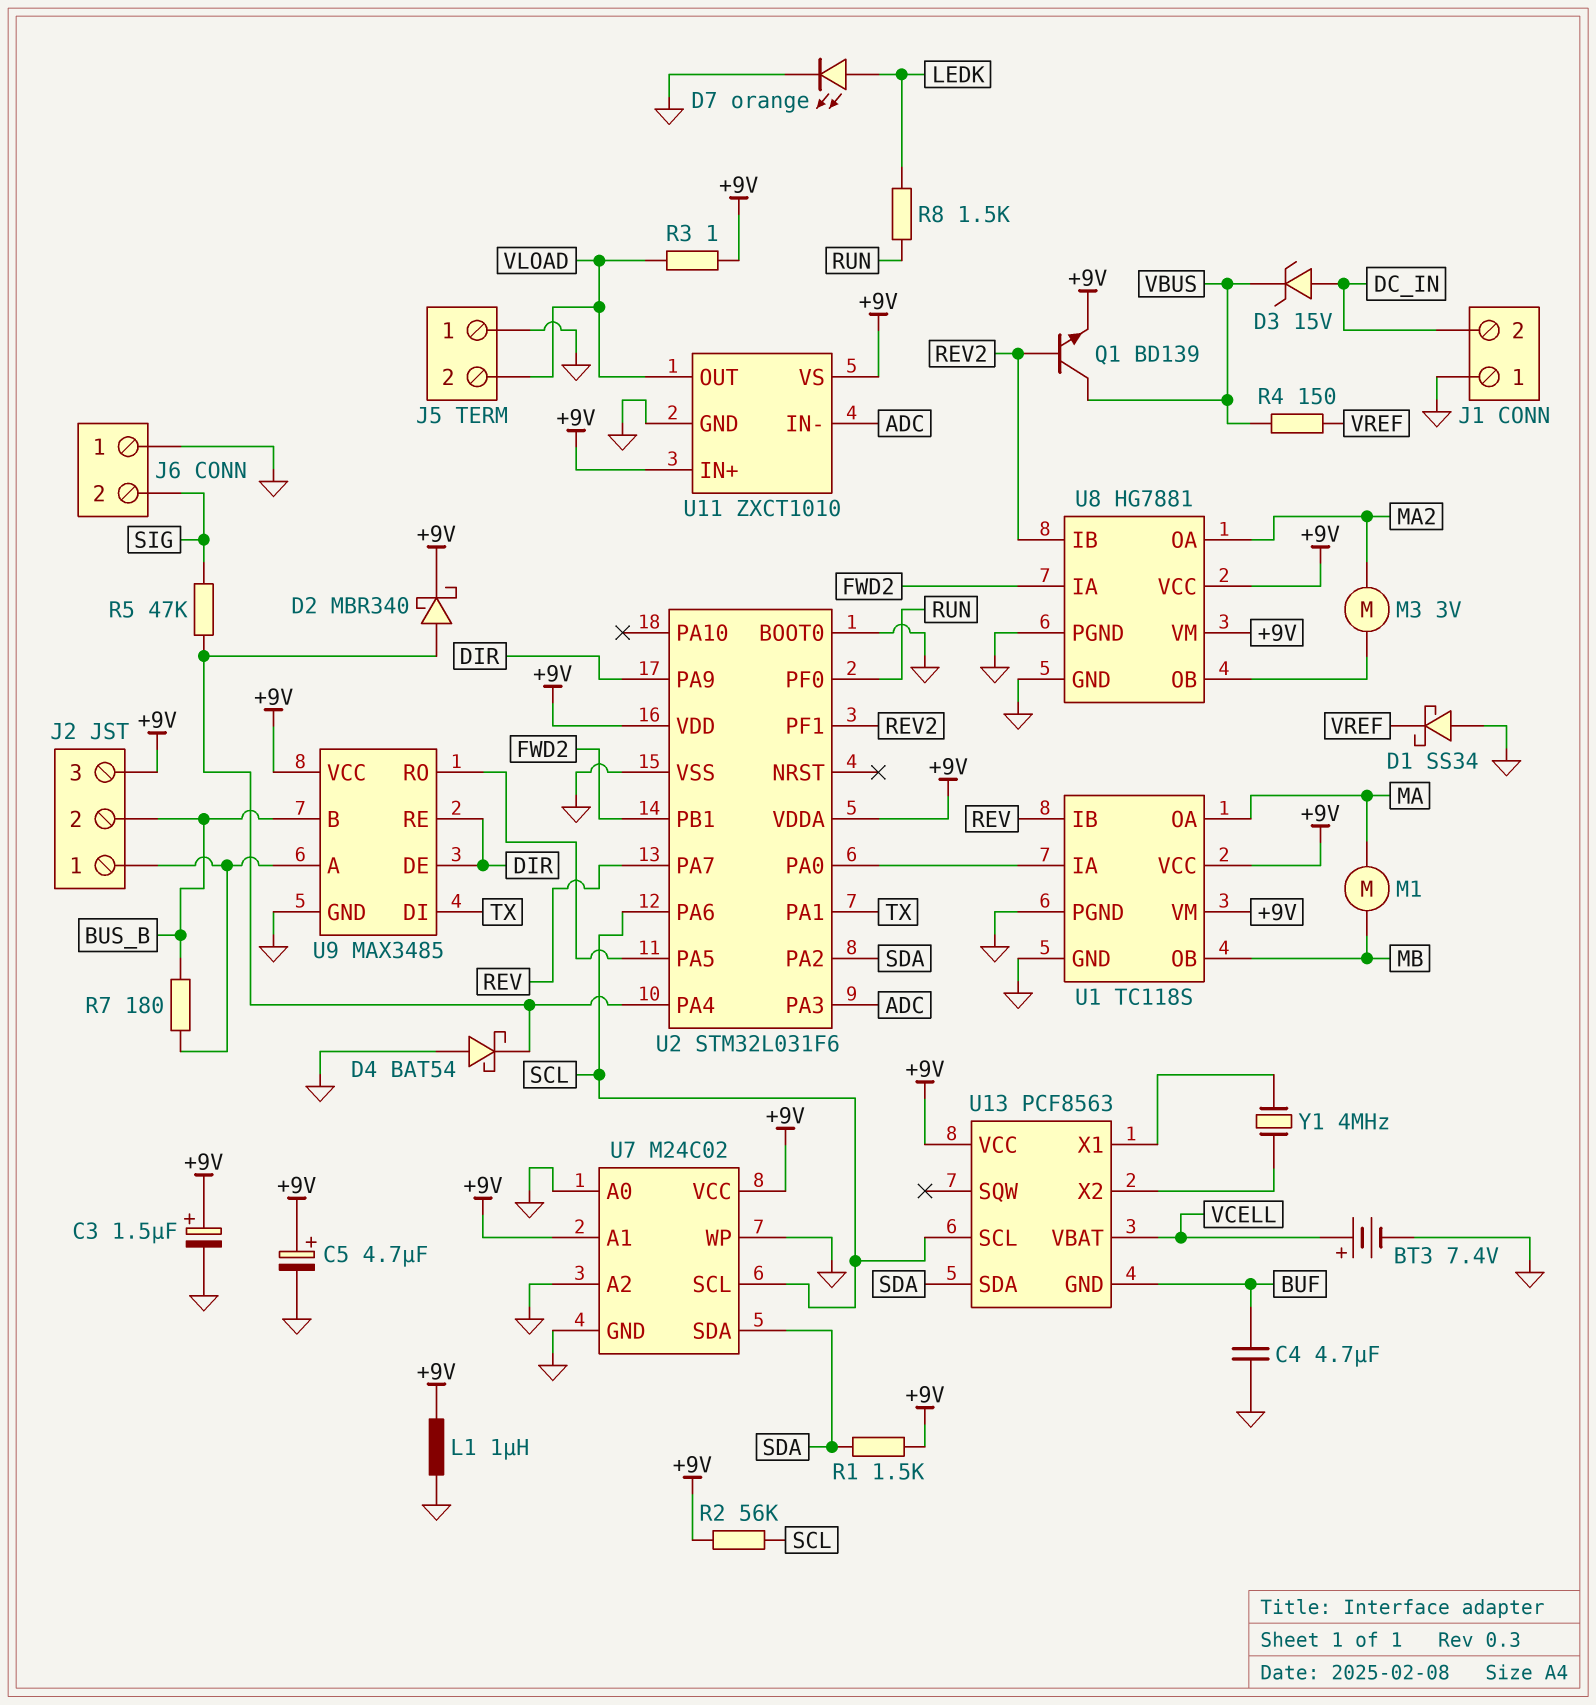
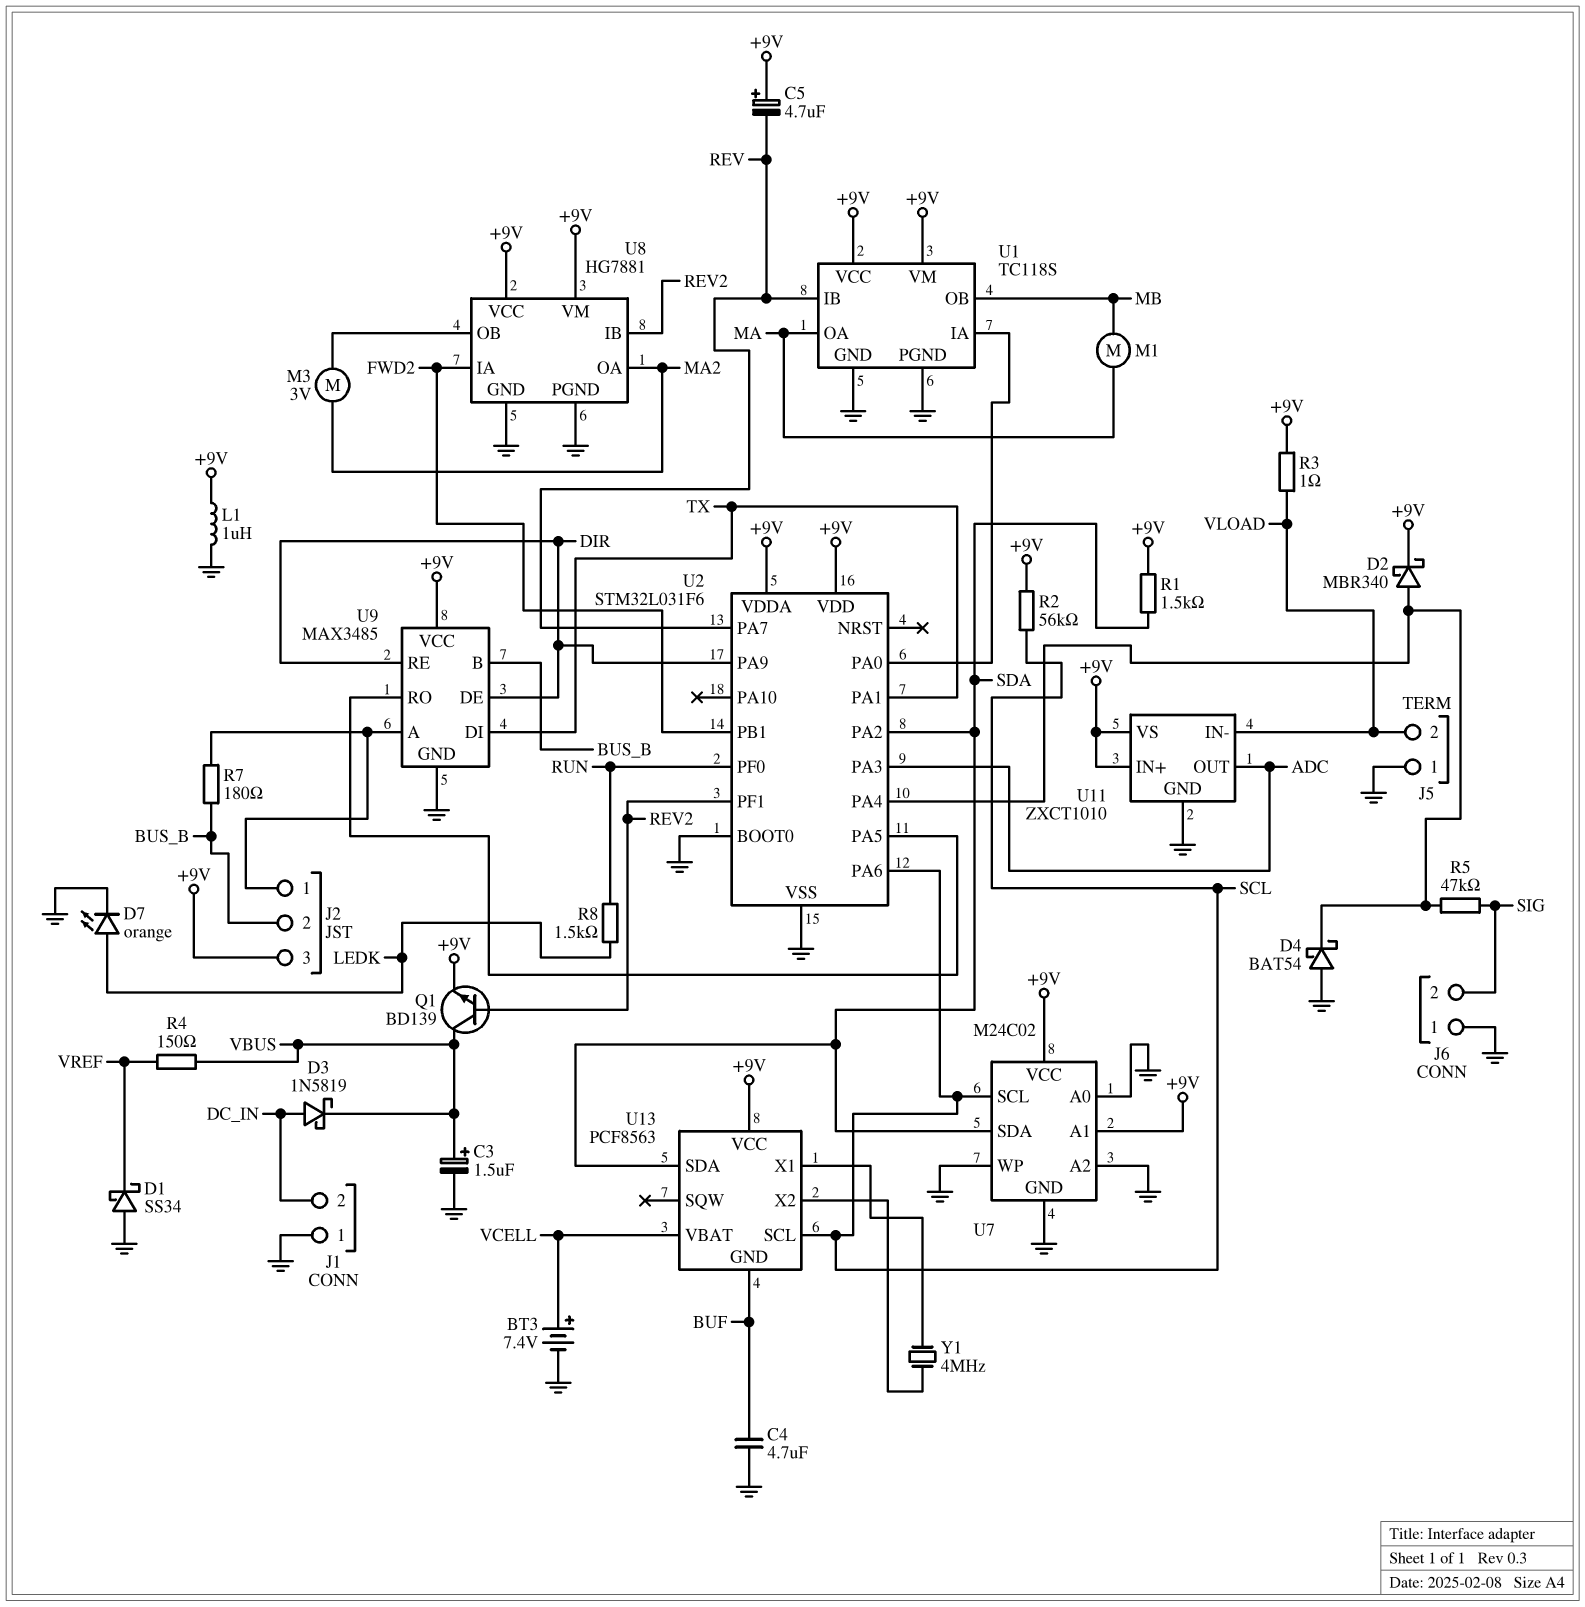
C3: 1.5uF (plus +9V, minus GND) -> 1.5uF (plus VBUS, minus GND)
C5: 4.7uF (plus +9V, minus GND) -> 4.7uF (plus +9V, minus REV)
D3: zener 15V (A DC_IN, K VBUS) -> schottky 1N5819 (A DC_IN, K VBUS)
U11 pin IN-: ADC -> VLOAD
U11 pin OUT: VLOAD -> ADC

